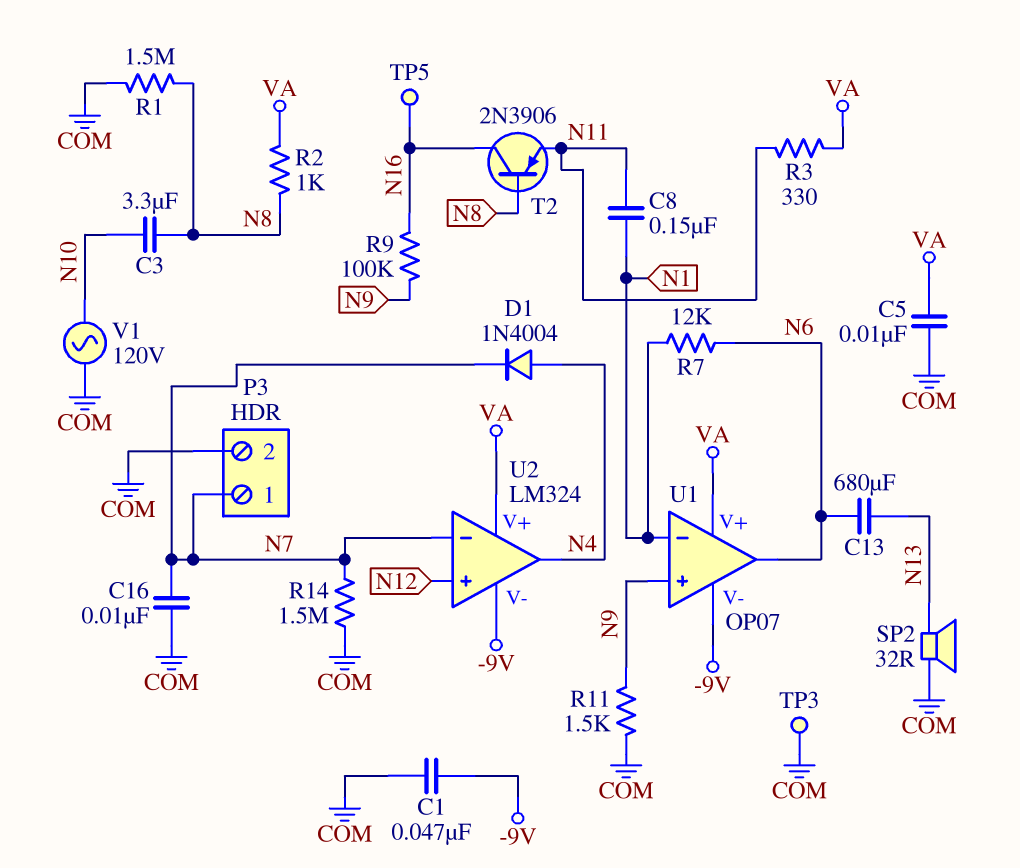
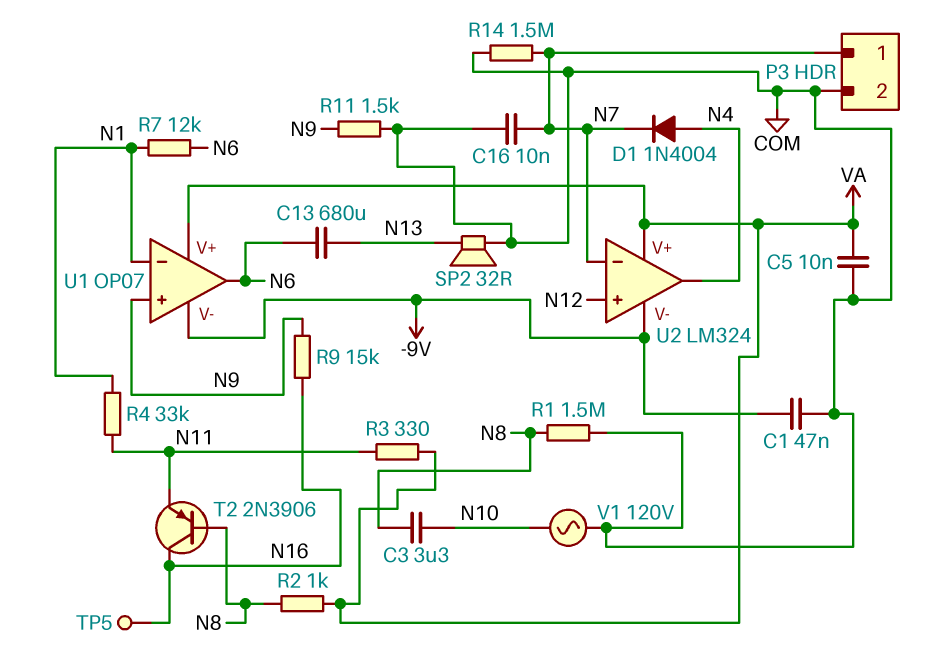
C8: 150nF (N1, N11) -> none
R4: none -> 33k (N1, N11)
R9: 100k (N9, N16) -> 15k (N9, N16)
TP3: test point (COM) -> none

